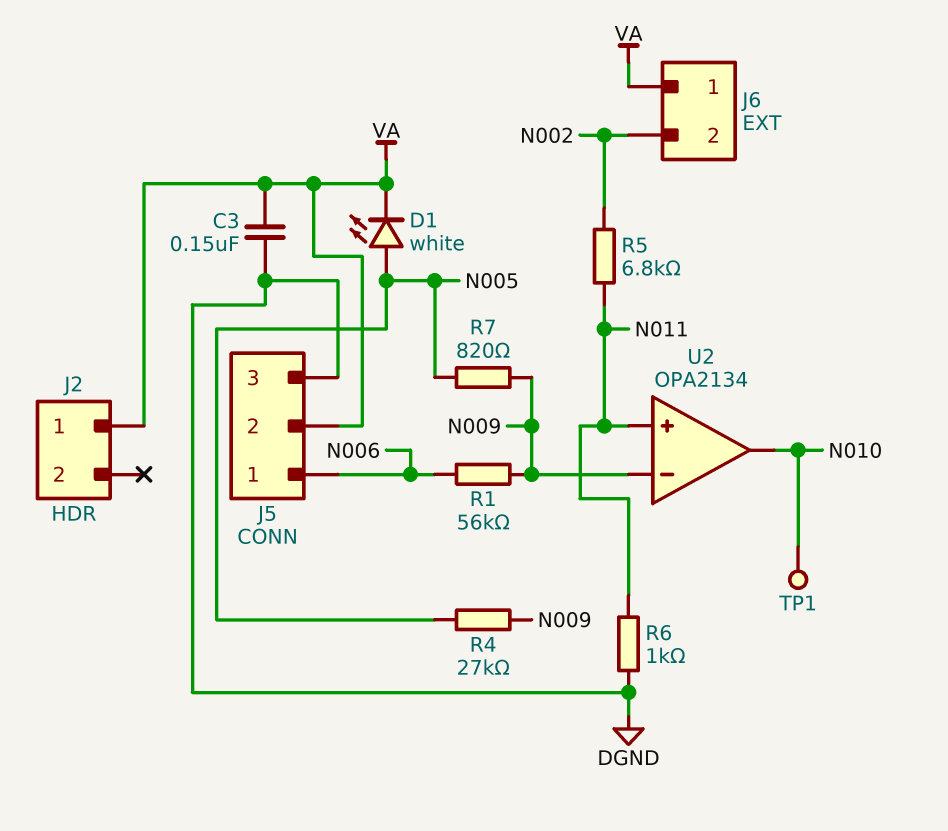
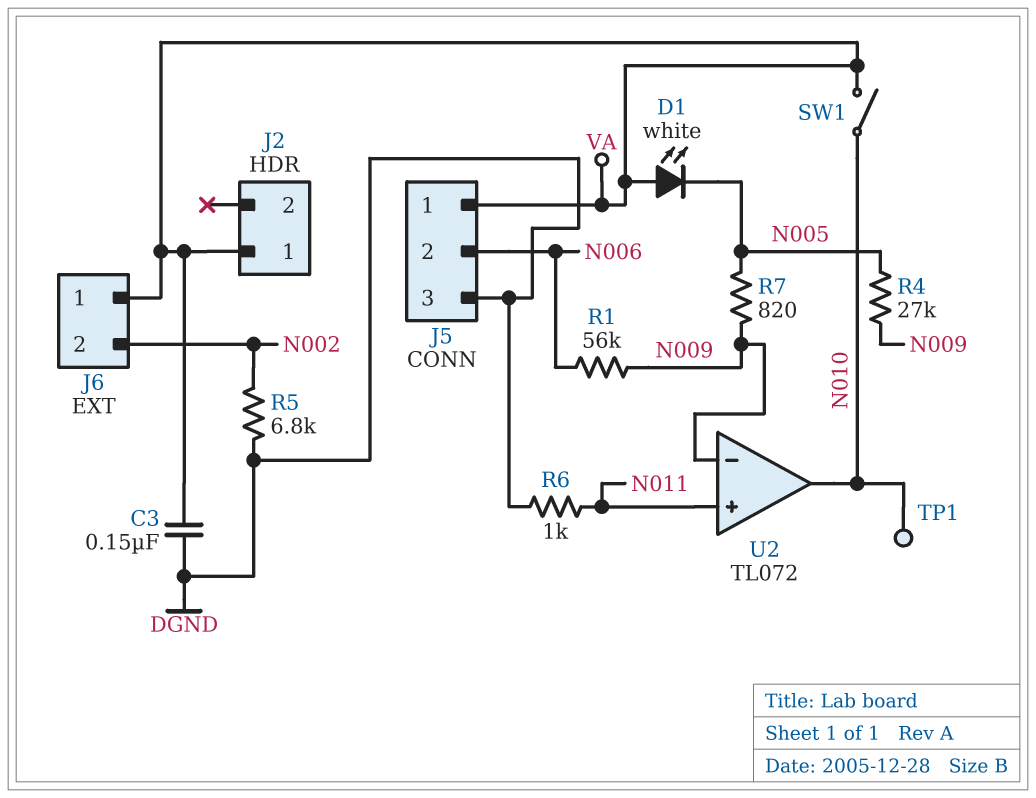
D1: LED white (A N005, K VA) -> LED white (A VA, K N005)
J5 pin 1: N006 -> VA
J5 pin 2: VA -> N006
R5: 6.8k (N002, N011) -> 6.8k (DGND, N002)
SW1: none -> switch (N010, VA)
U2: OPA2134 -> TL072

